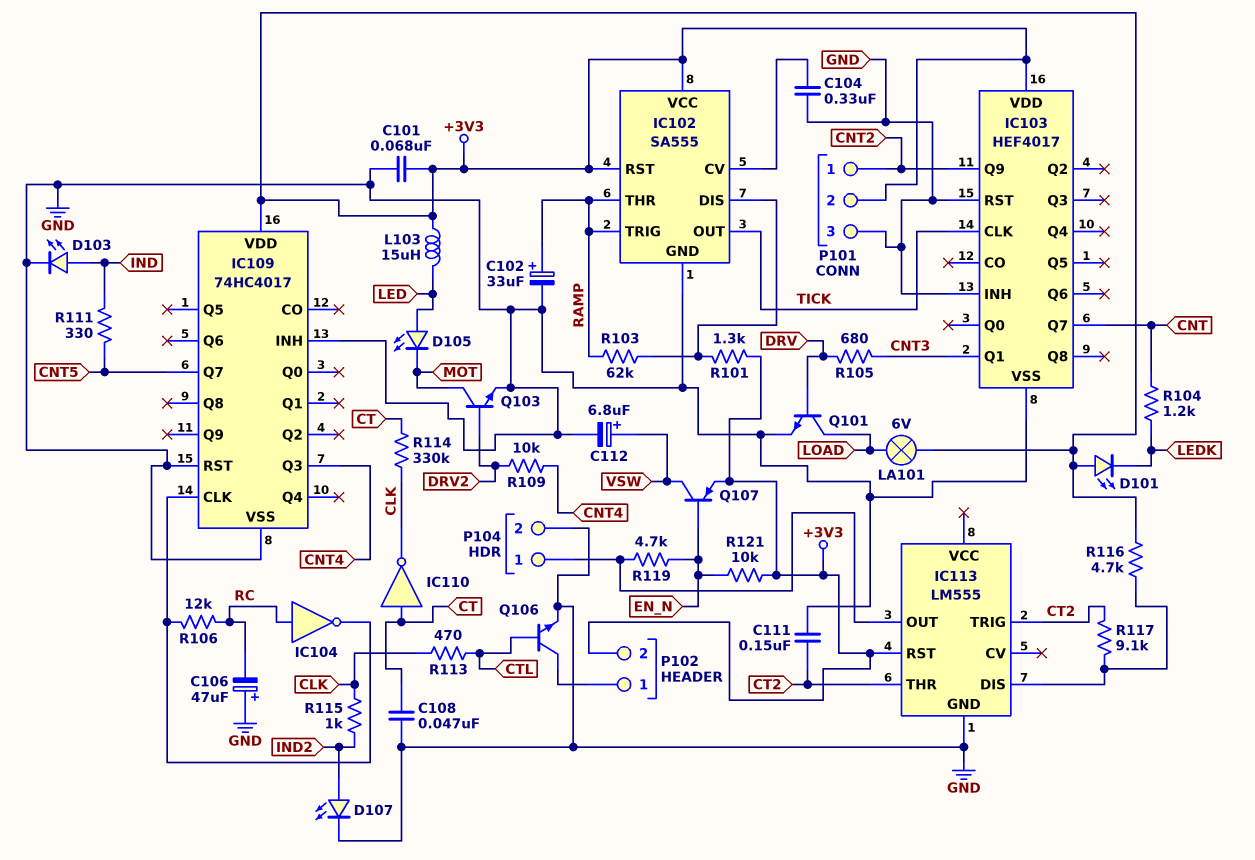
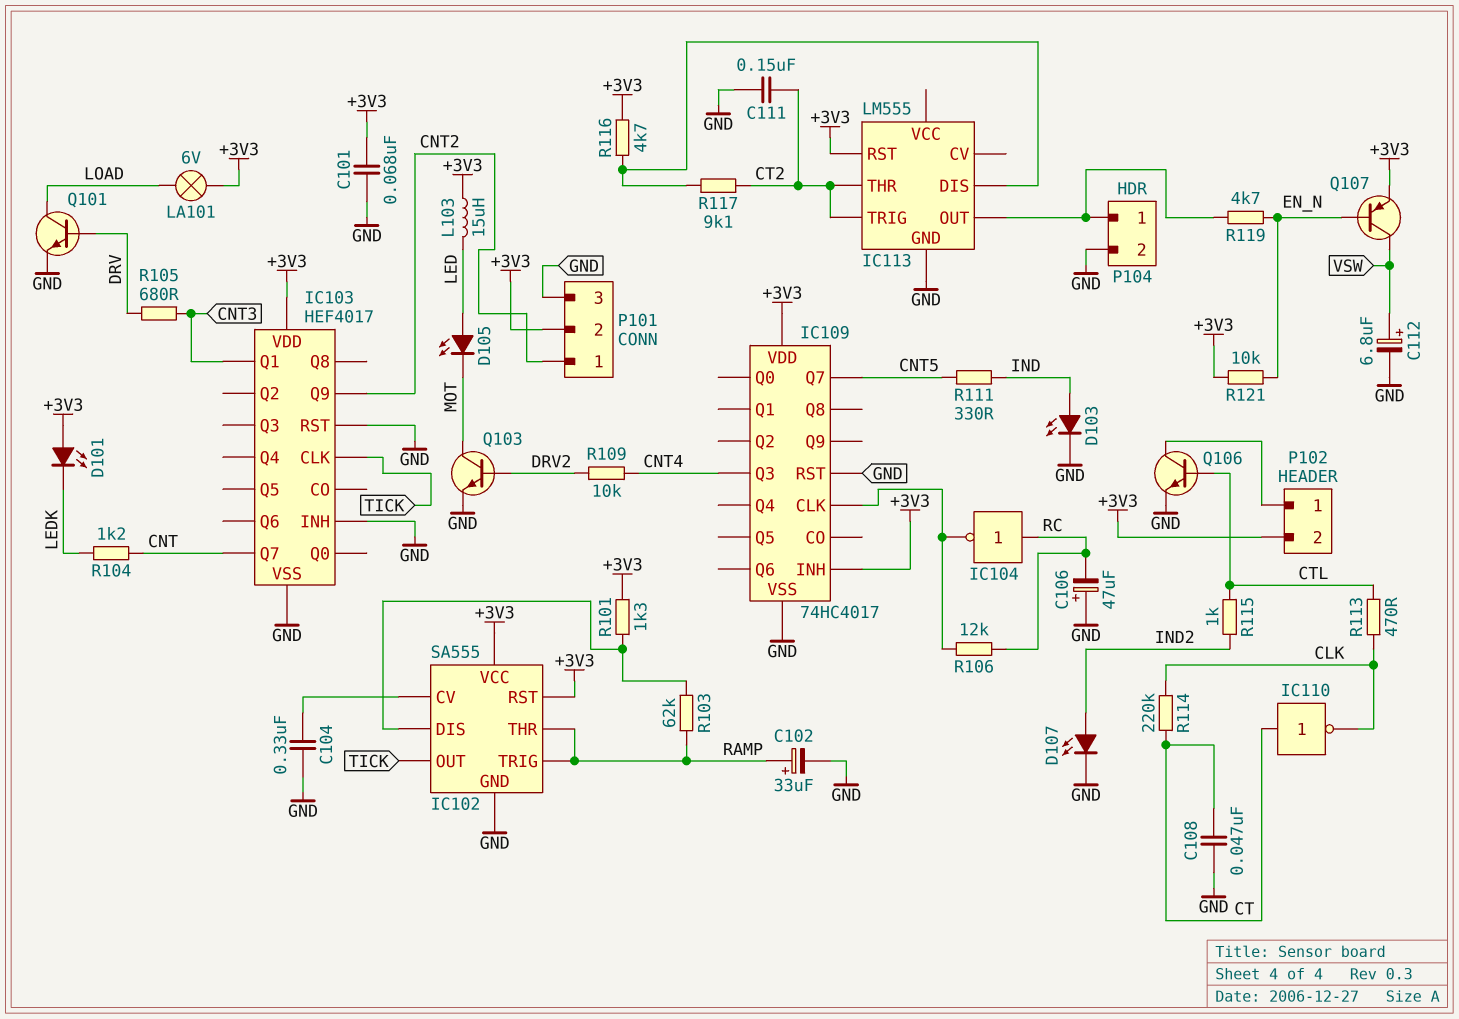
IC109 pin INH: GND -> +3V3
R114: 330k (CLK, CT) -> 220k (CLK, CT)
R115: 1k (CLK, IND2) -> 1k (CTL, IND2)

